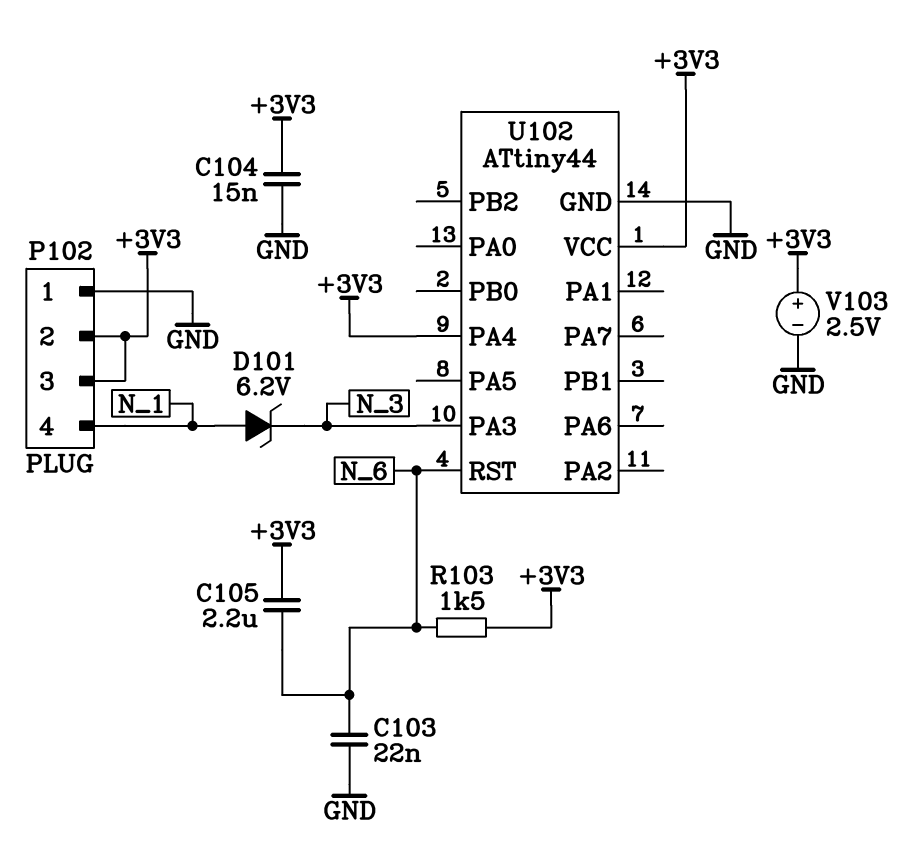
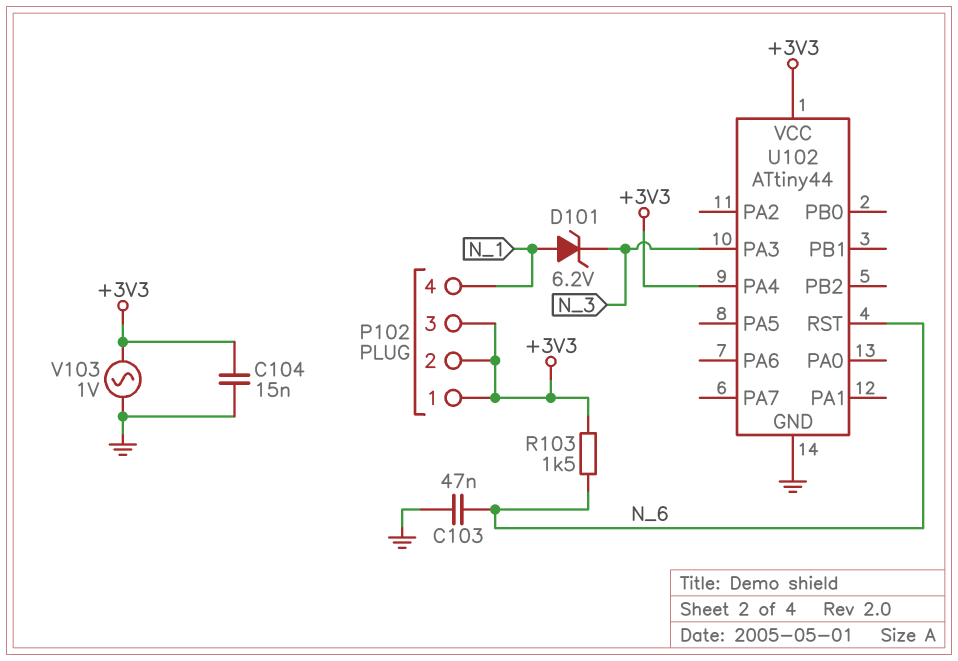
C103: 22nF (GND, N_6) -> 47nF (GND, N_6)
C105: 2.2uF (+3V3, N_6) -> none
P102 pin 1: GND -> +3V3
V103: 2.5V (plus +3V3, minus GND) -> AC 1V (+3V3, GND)

